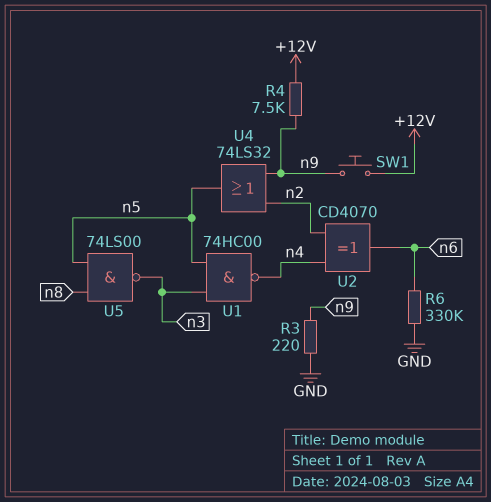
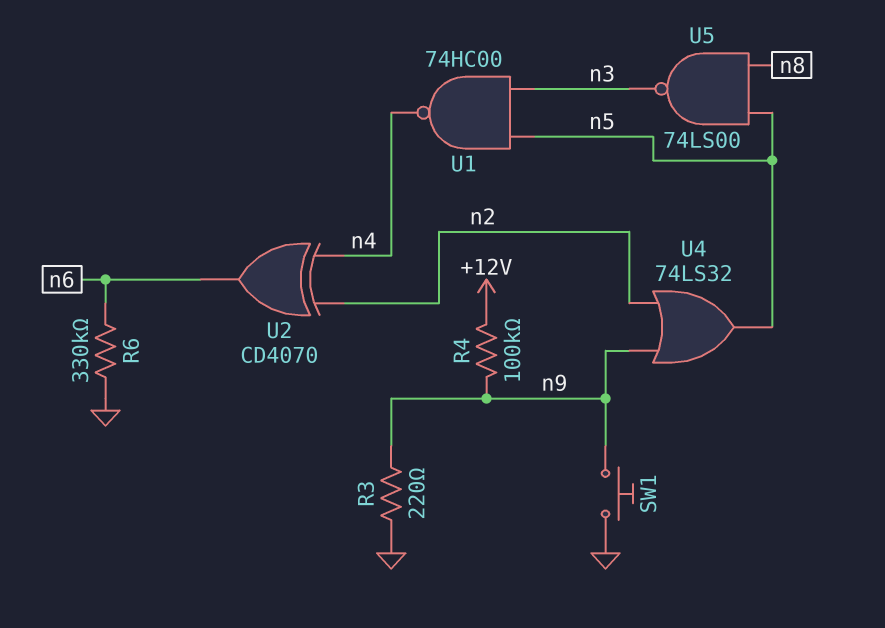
R4: 7.5k (+12V, n9) -> 100k (+12V, n9)
SW1: button (+12V, n9) -> button (GND, n9)

